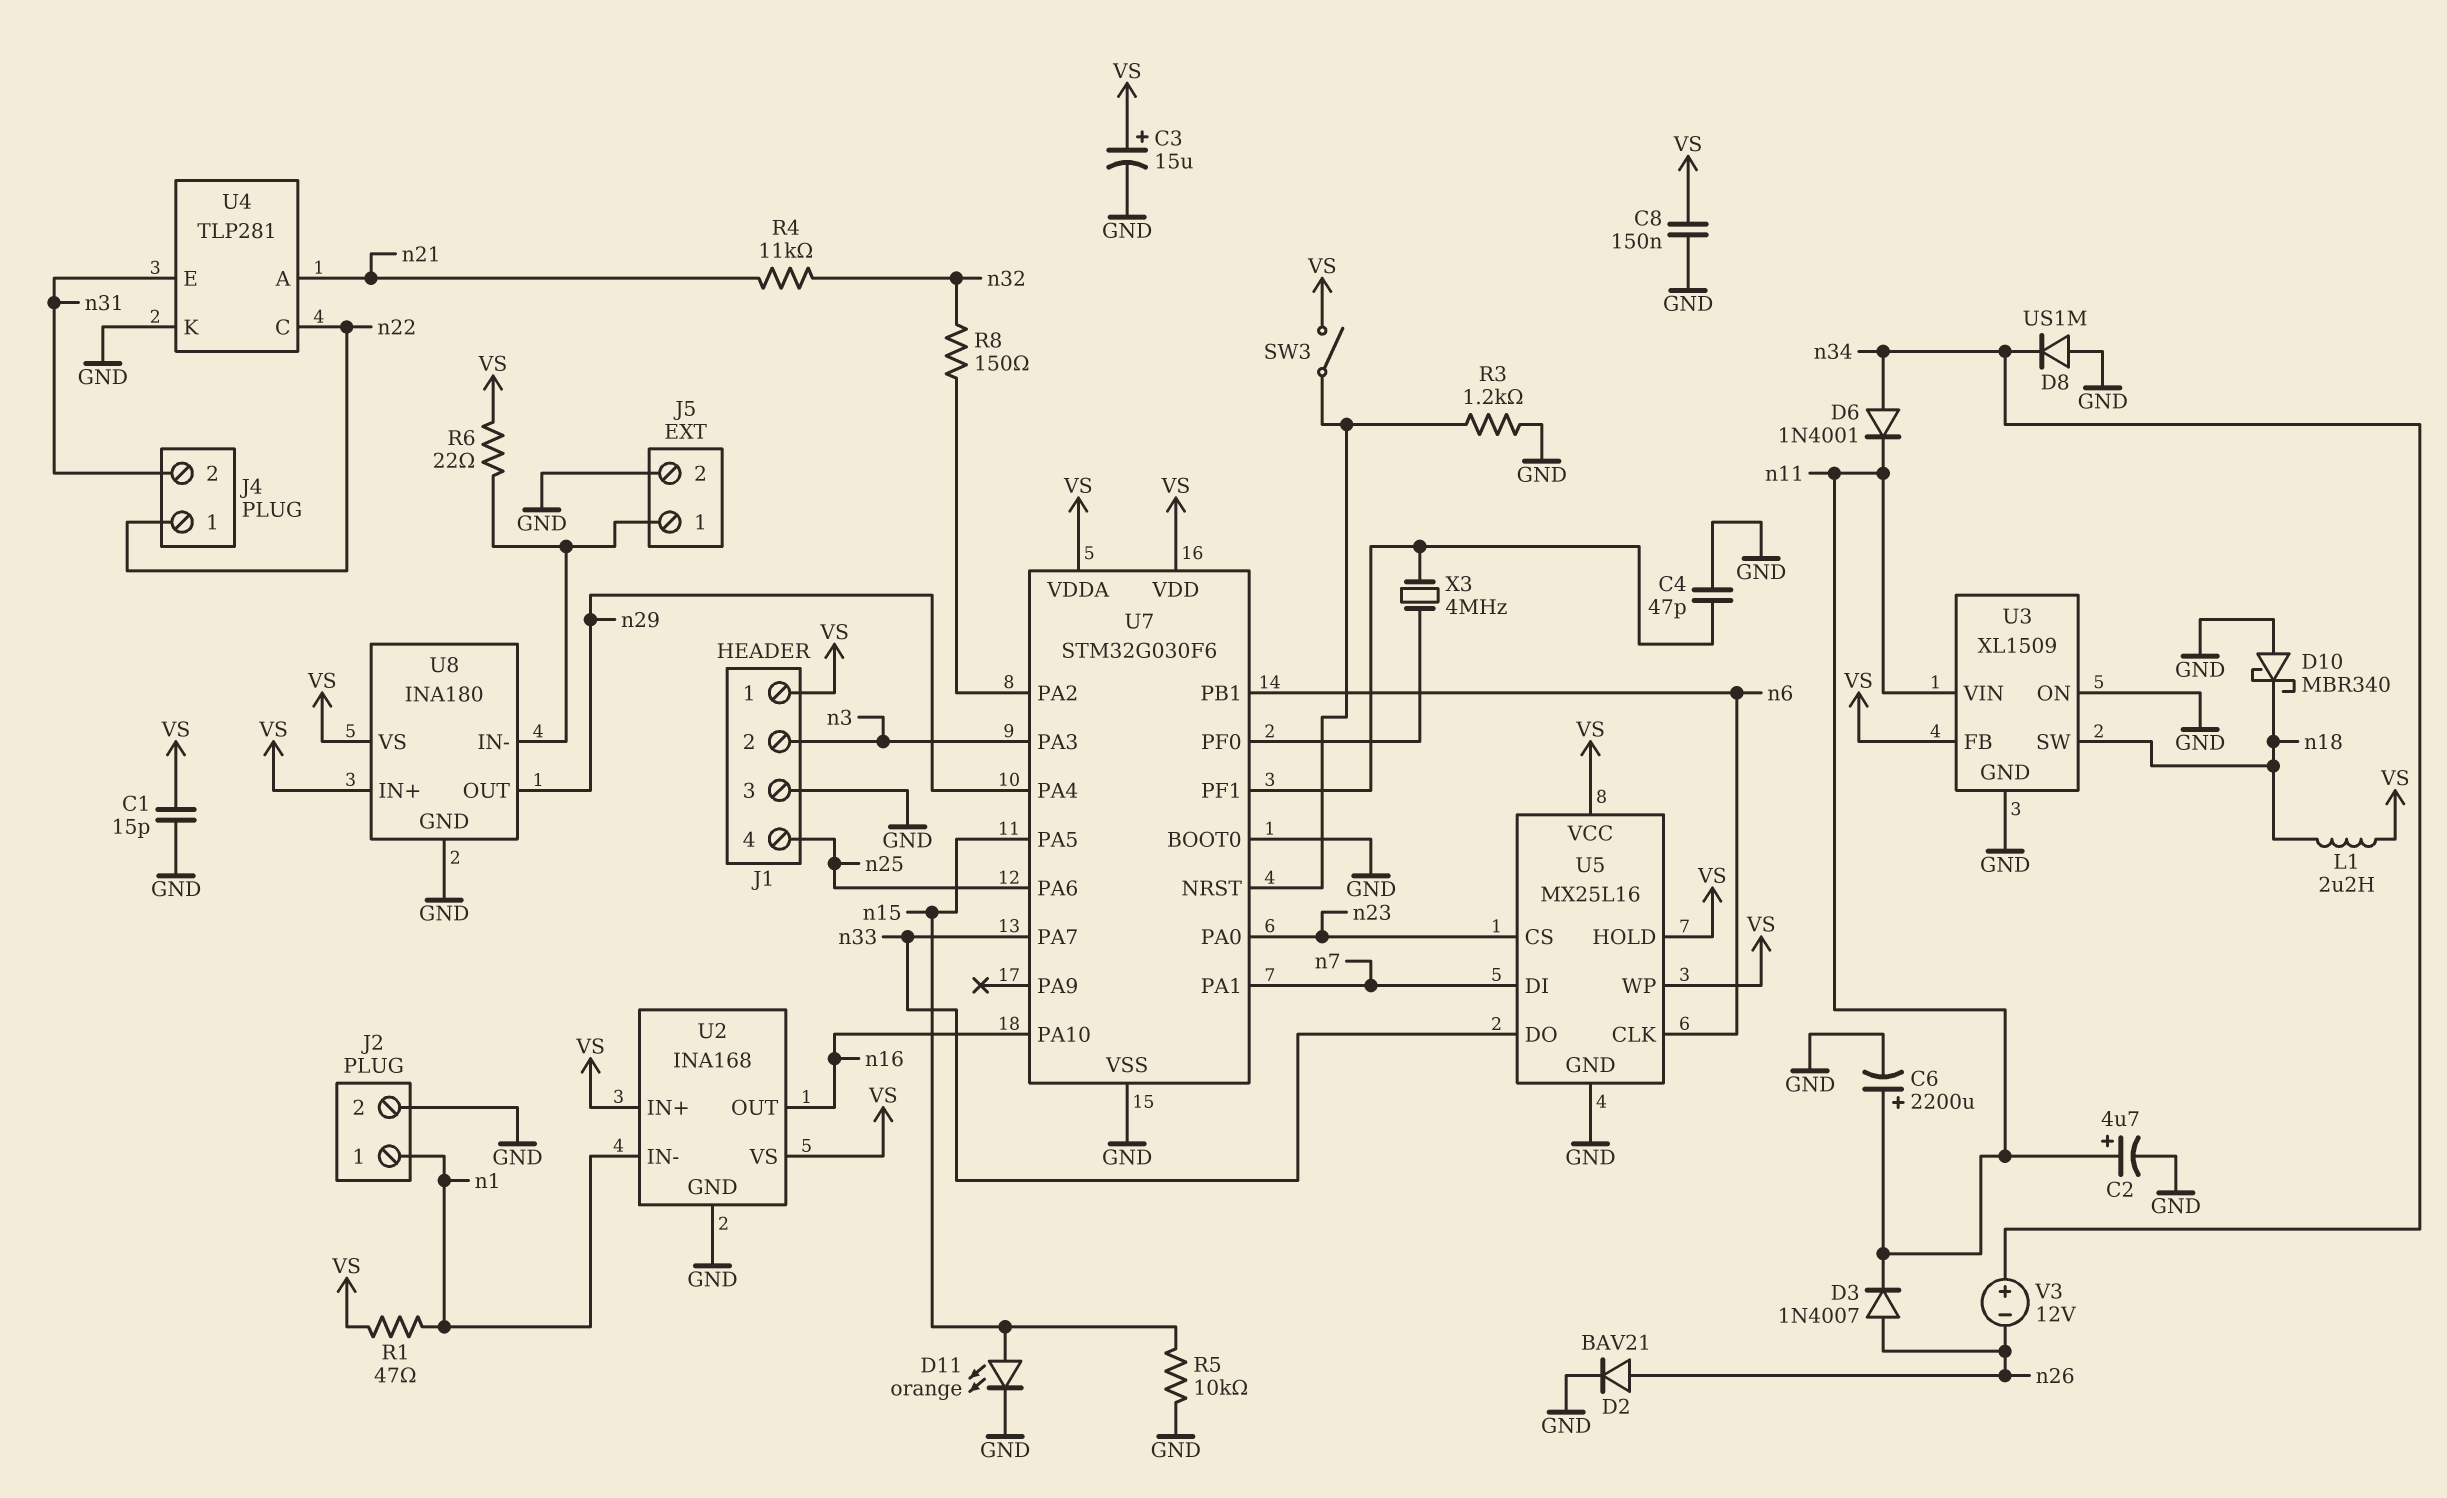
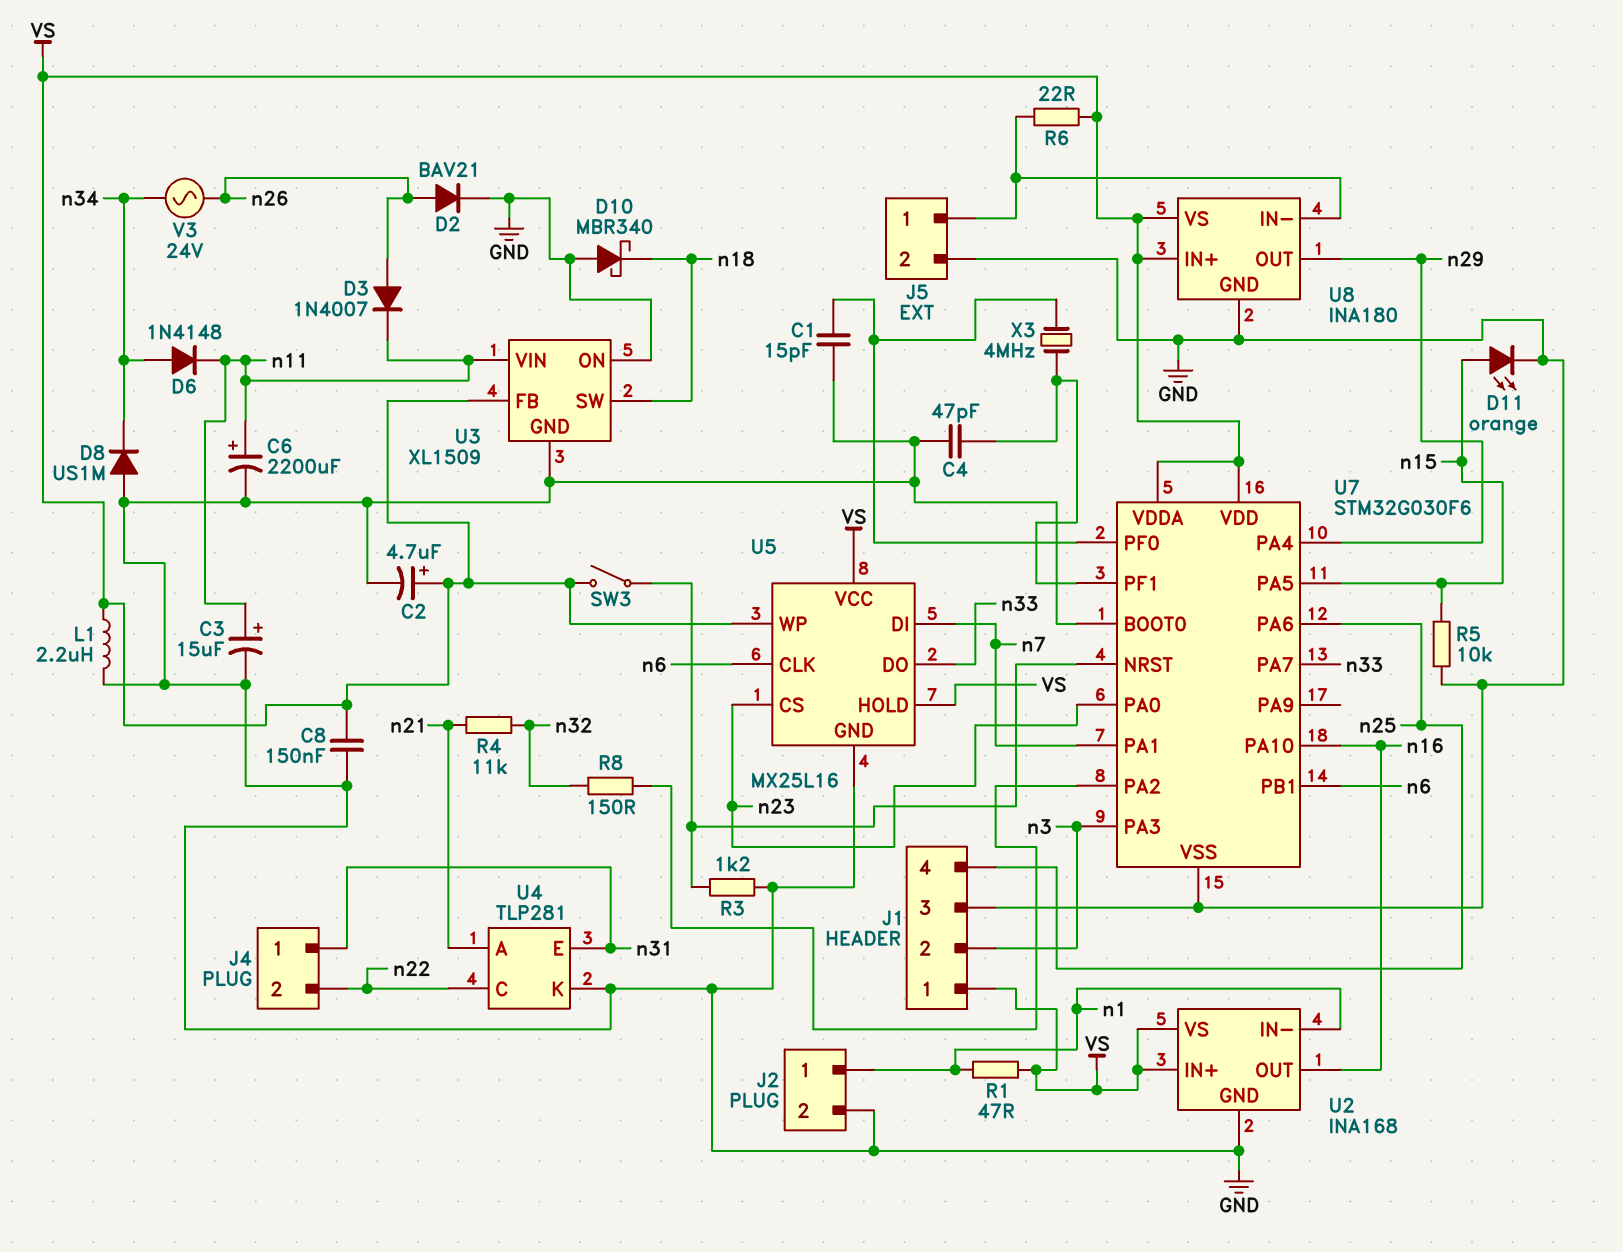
C1: 15pF (GND, VS) -> 15pF (GND, U7/PF0)
C2: 4.7uF (plus n11, minus GND) -> 4.7uF (plus VS, minus GND)
C3: 15uF (plus VS, minus GND) -> 15uF (plus n11, minus GND)
D6: diode 1N4001 (A n34, K n11) -> diode 1N4148 (A n34, K n11)
J4 pin 1: n22 -> n31
J4 pin 2: n31 -> n22
L1: 2.2uH (VS, n18) -> 2.2uH (GND, VS)
V3: 12V (plus n34, minus n26) -> AC 24V (n26, n34)

